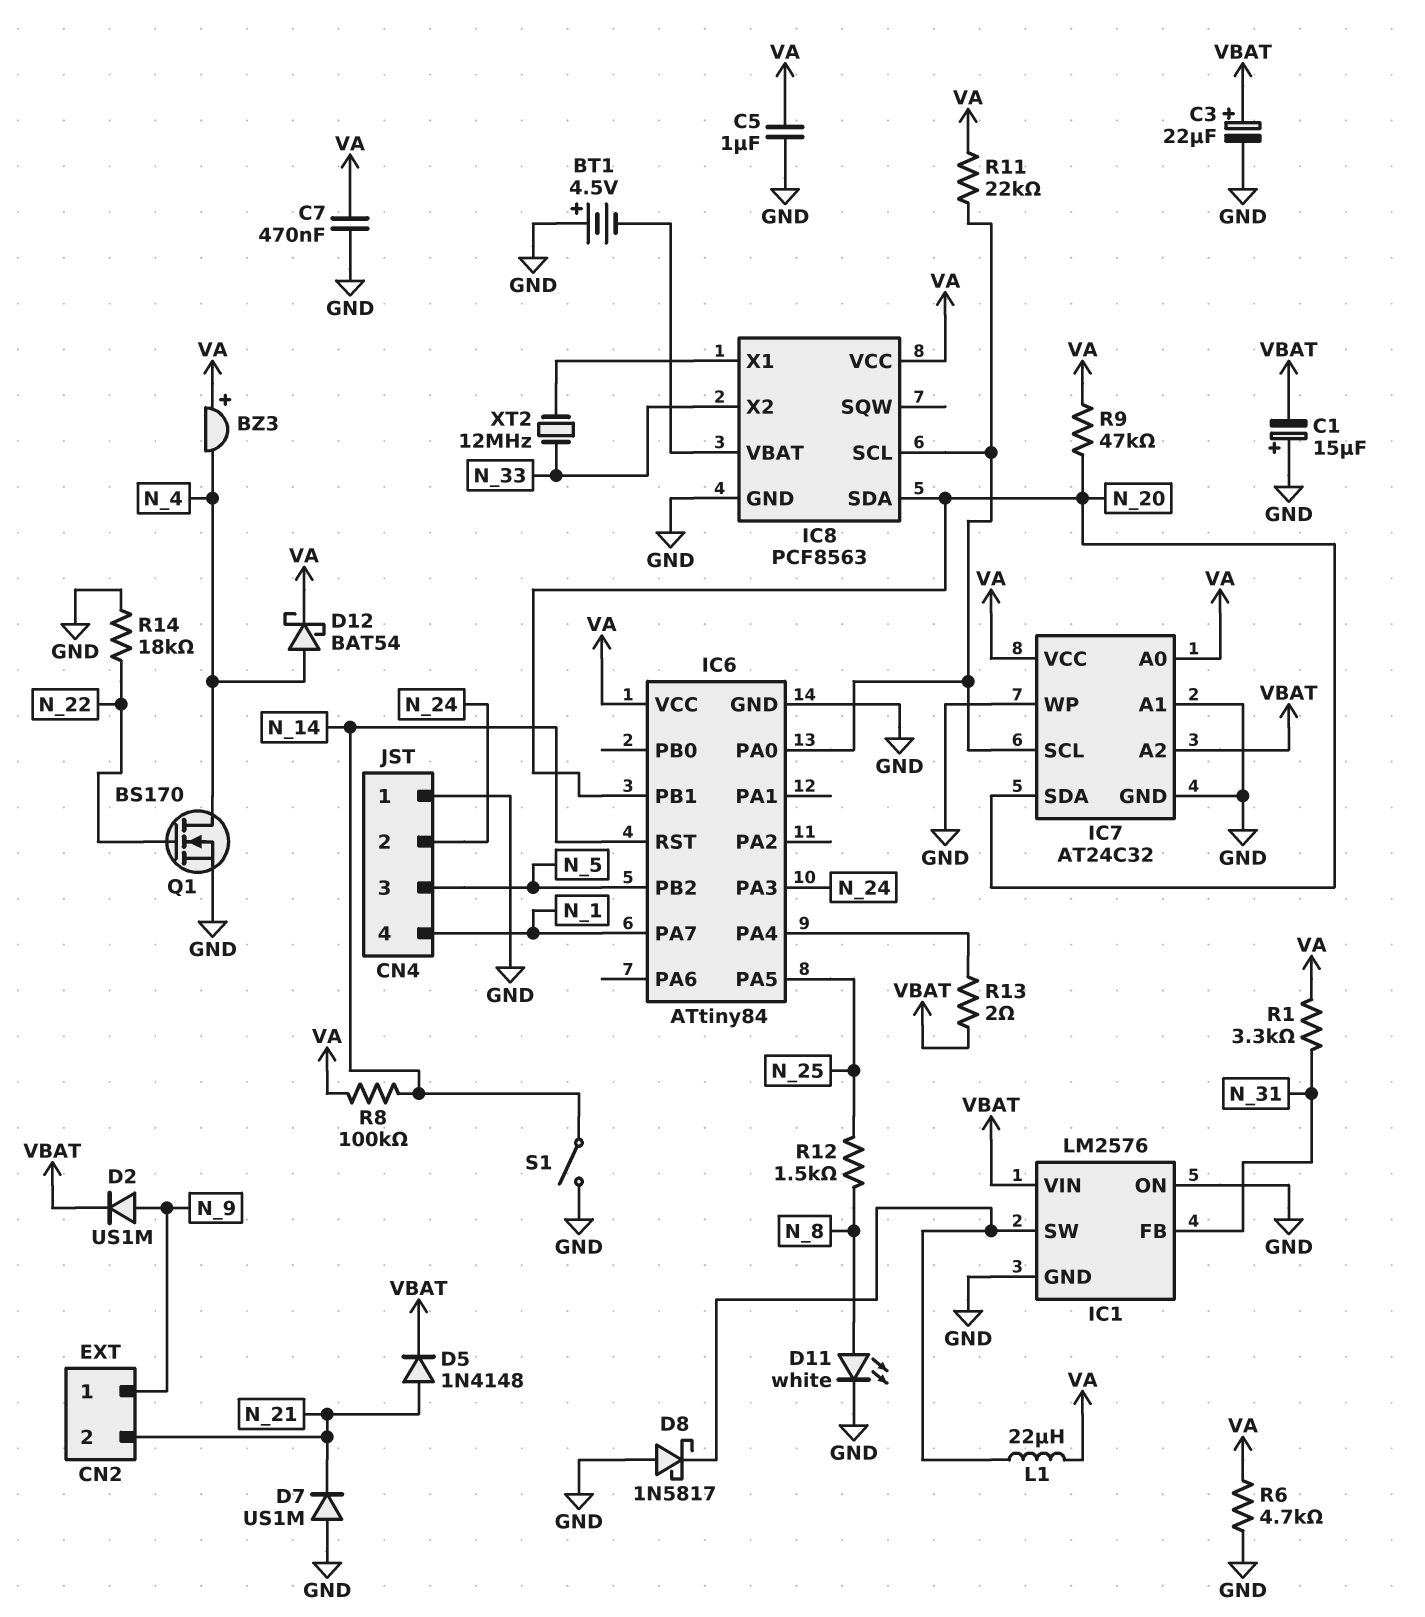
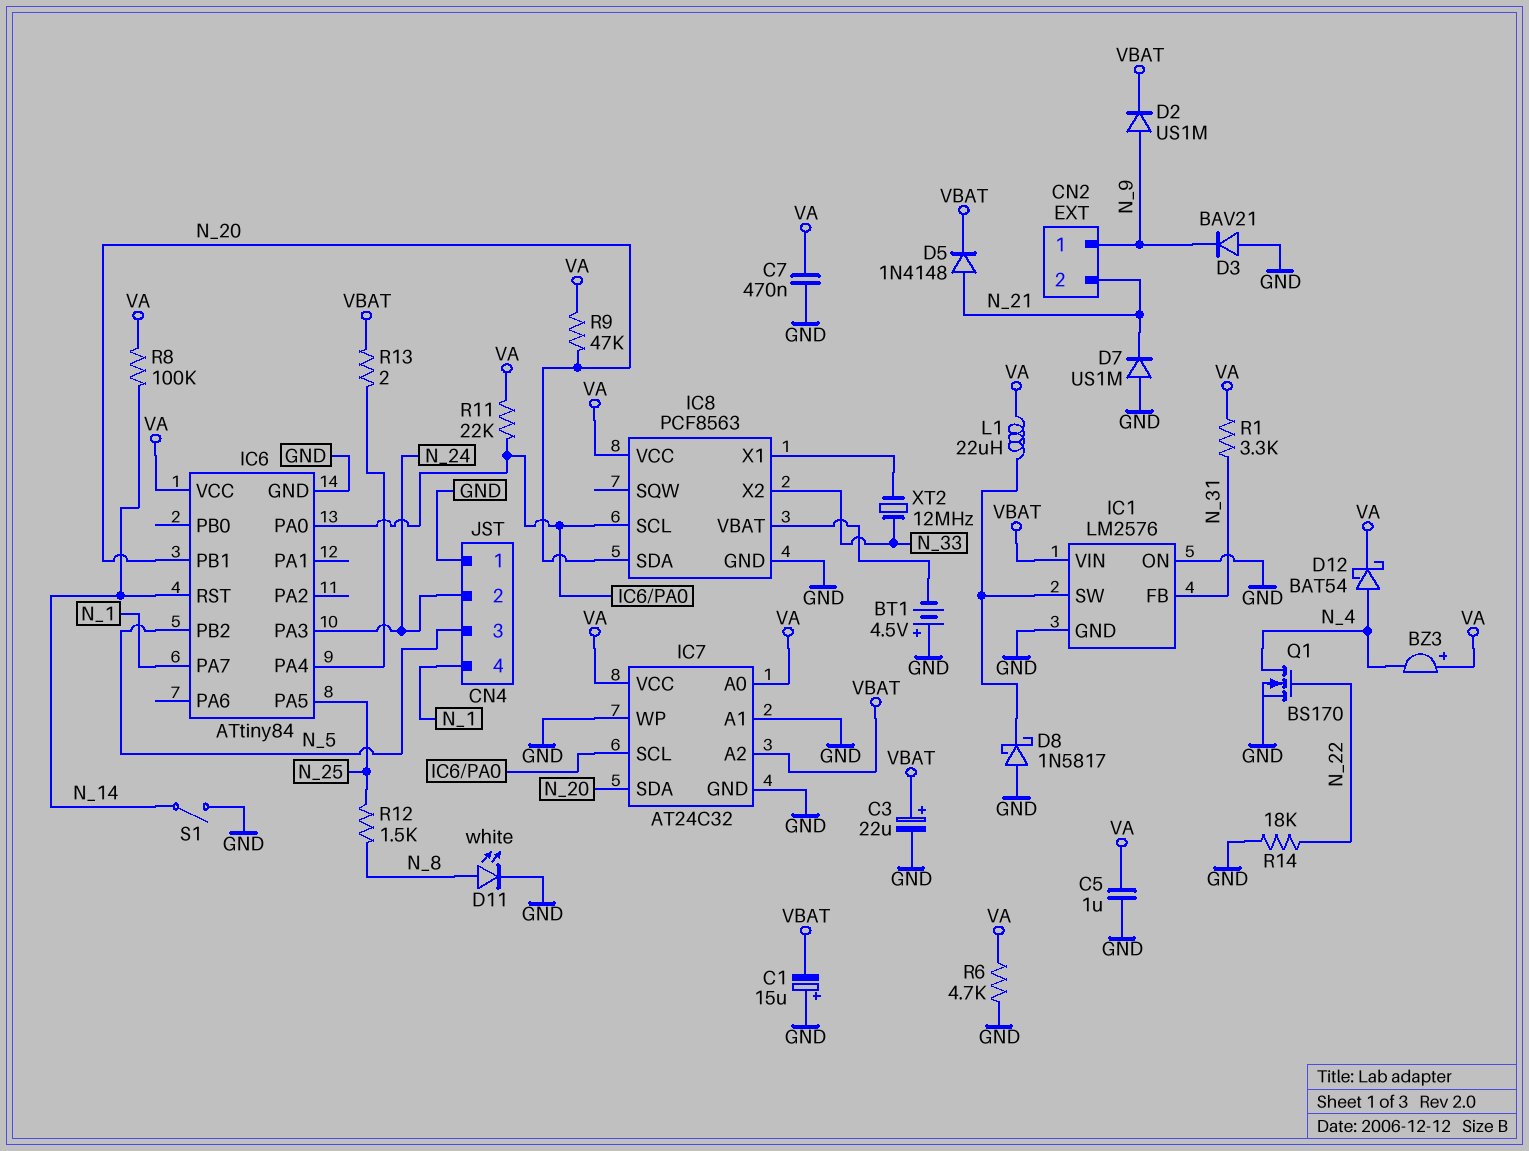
D3: none -> diode BAV21 (A GND, K N_9)

